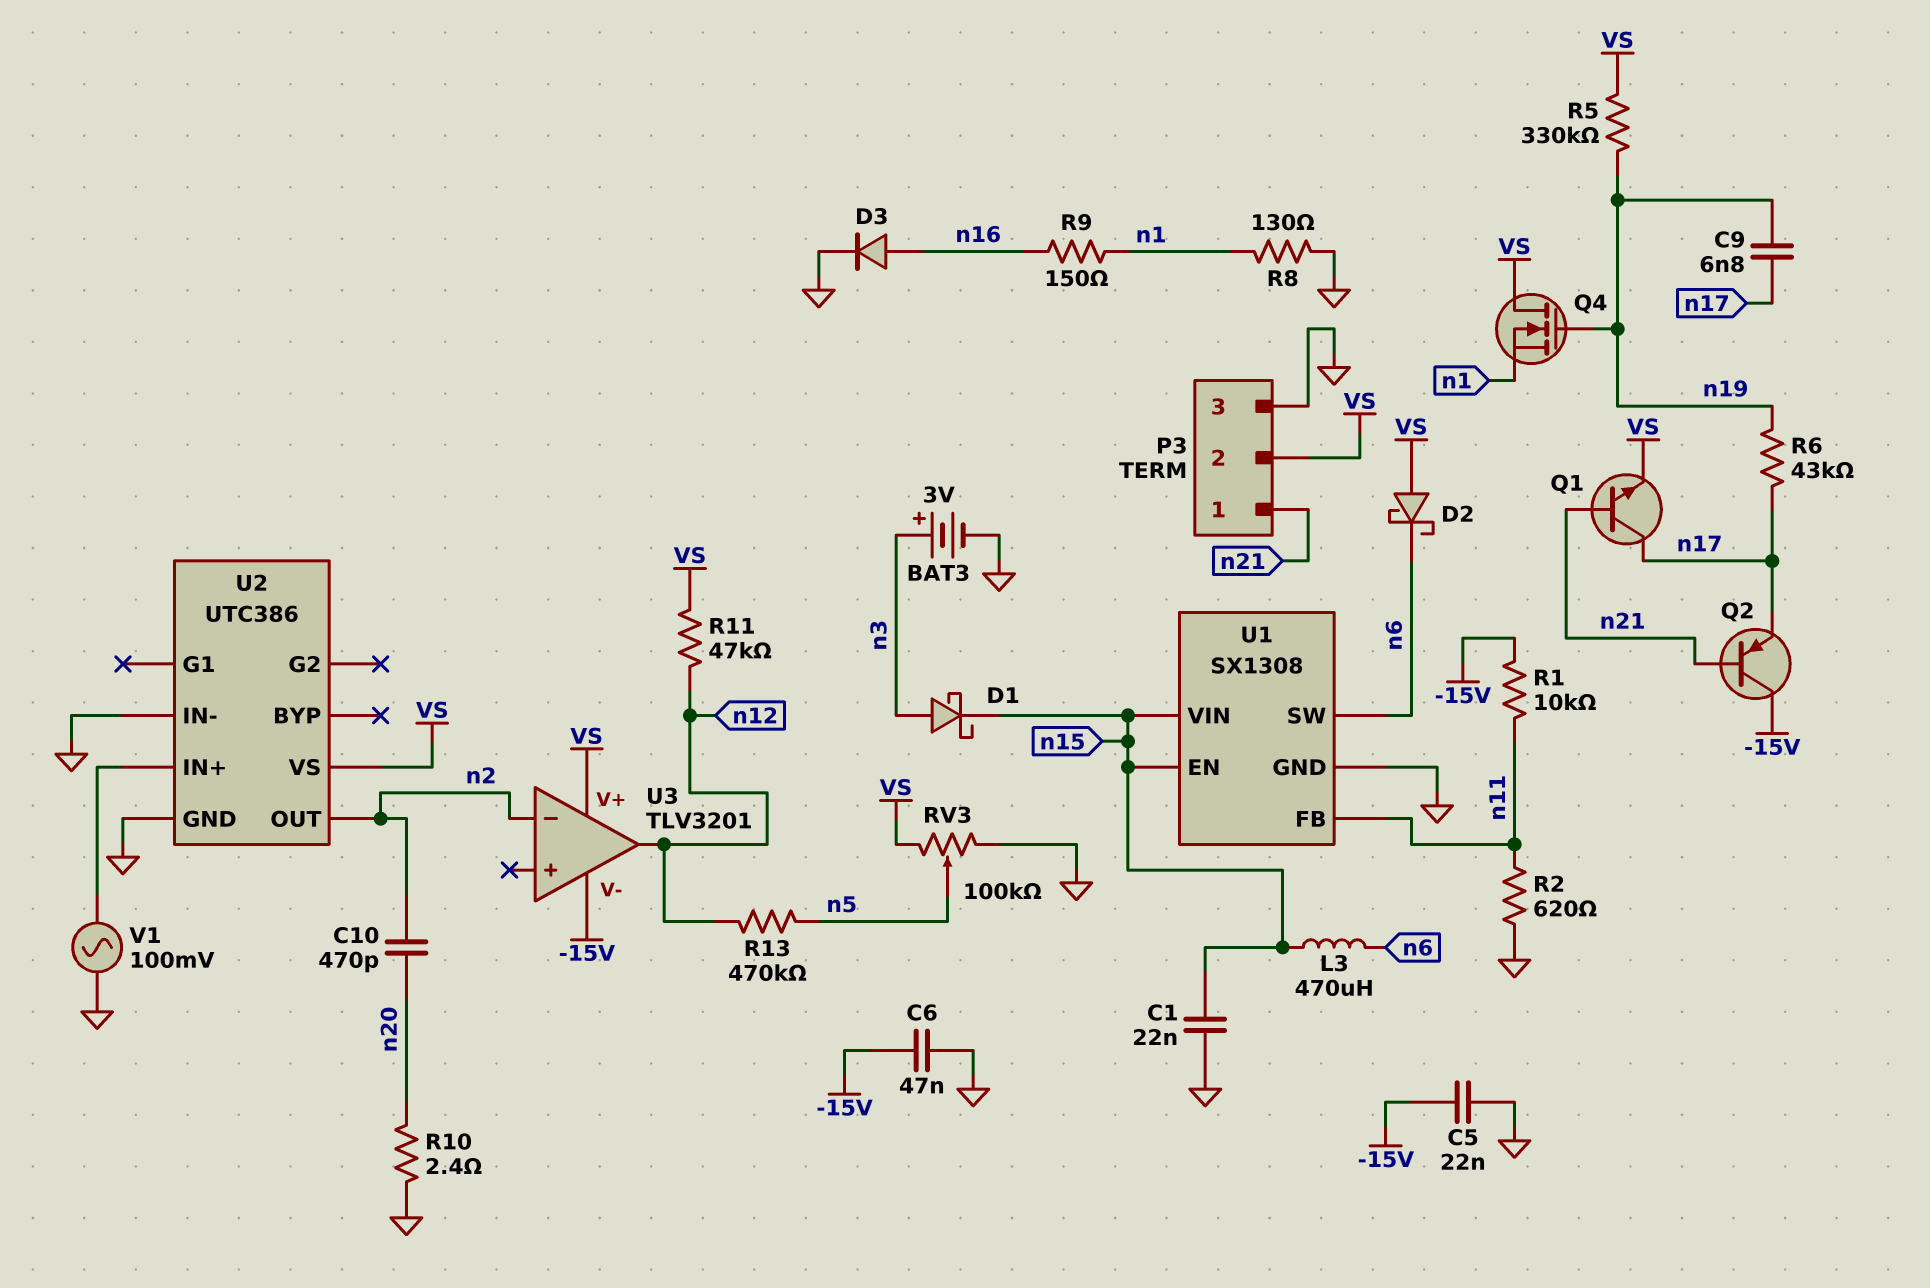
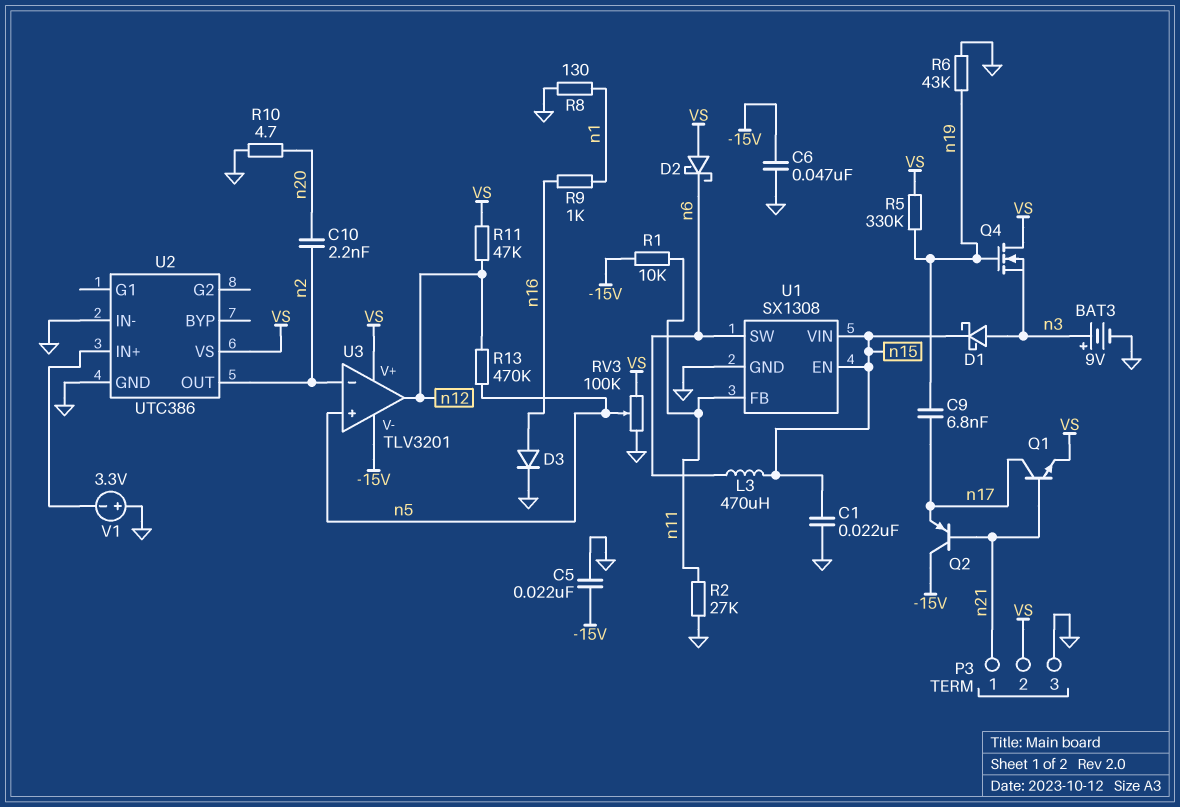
BAT3: 3V (plus n3, minus GND) -> 9V (plus n3, minus GND)
C10: 470pF (n2, n20) -> 2.2nF (n2, n20)
Q4: NMOS (G n19, D VS, S n1) -> NMOS (G n19, D VS, S n3)
R2: 620 (GND, n11) -> 27k (GND, n11)
R6: 43k (n17, n19) -> 43k (GND, n19)
R9: 150 (n1, n16) -> 1k (n1, n16)
R10: 2.4 (GND, n20) -> 4.7 (GND, n20)
U3 pin in+: none -> n5
V1: AC 100mV (GND, U2/IN+) -> 3.3V (plus GND, minus U2/IN+)

